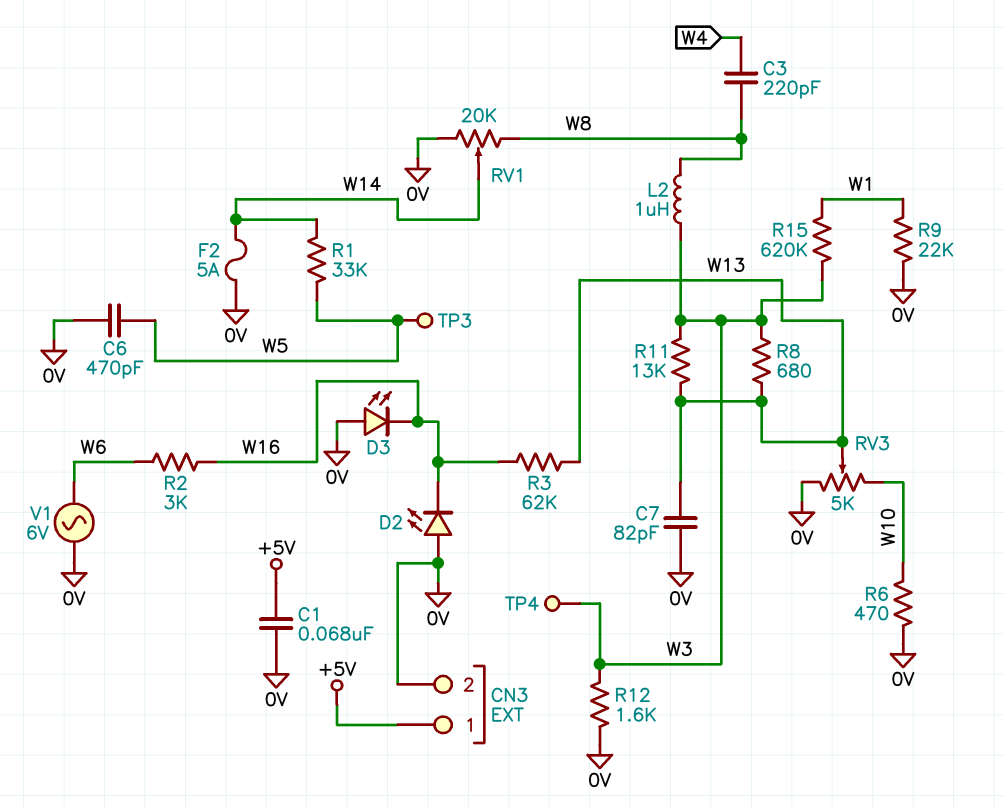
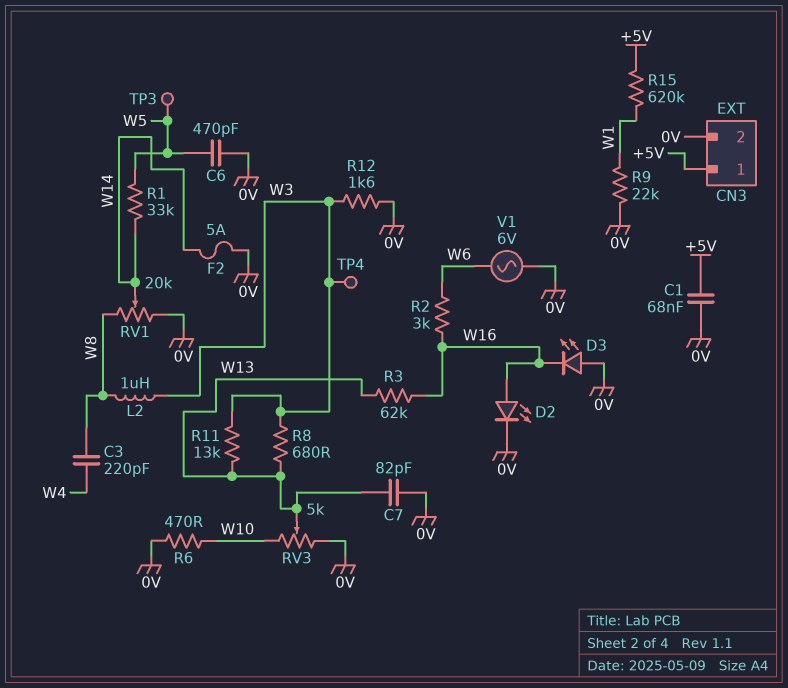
D2: LED (A 0V, K W16) -> LED (A W16, K 0V)
R15: 620k (W1, W3) -> 620k (+5V, W1)

